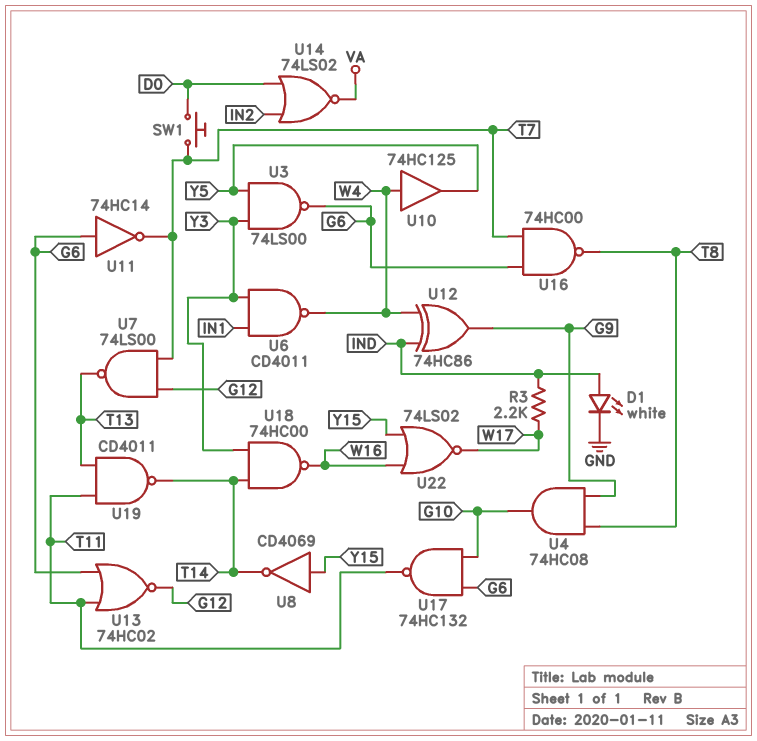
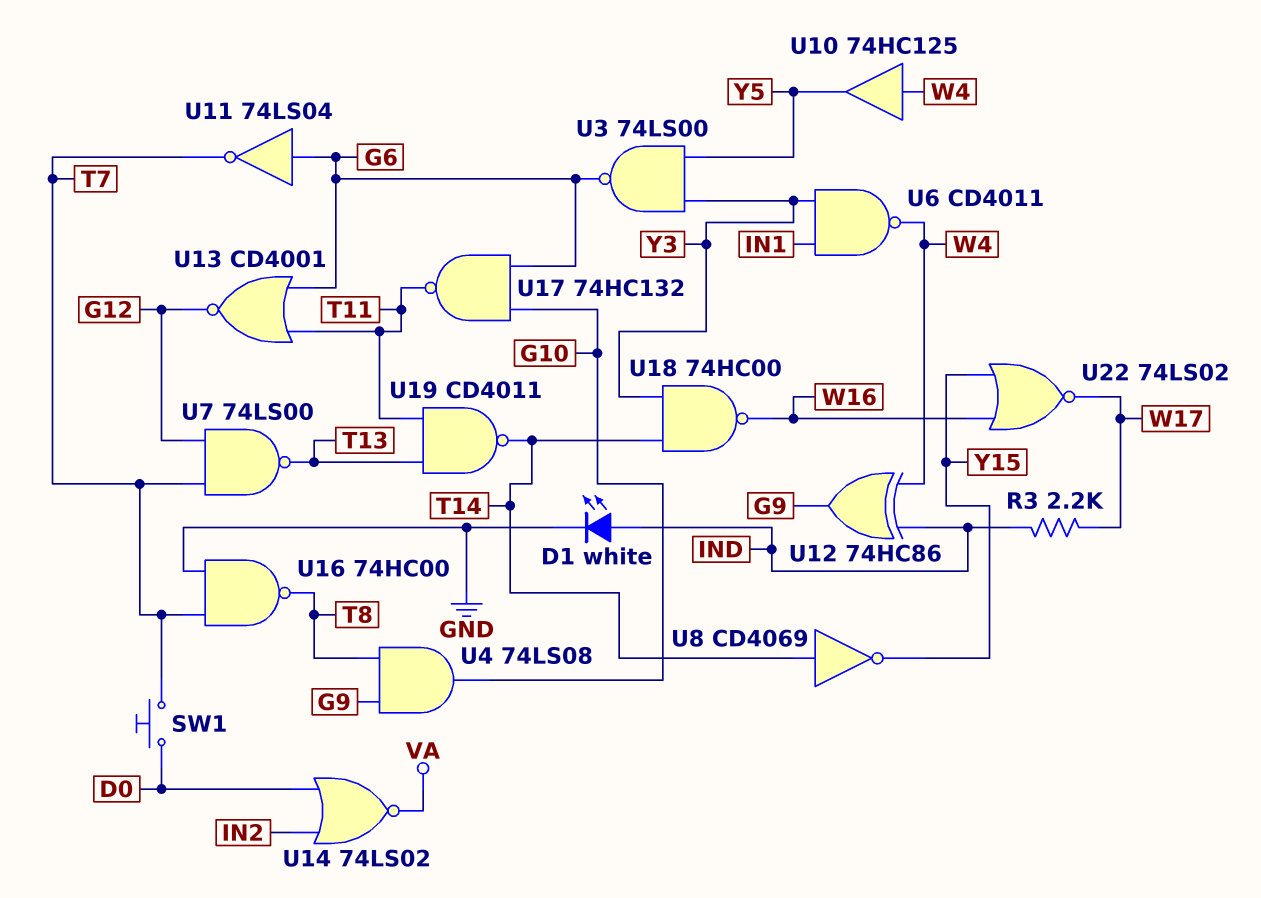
U4: AND 74HC08 (in G9, in T8, out G10) -> AND 74LS08 (in G9, in T8, out G10)
U8: NOT CD4069 (in Y15, out T14) -> NOT CD4069 (in T14, out Y15)
U11: NOT 74HC14 (in G6, out T7) -> NOT 74LS04 (in G6, out T7)
U13: NOR 74HC02 (in G6, in T11, out G12) -> NOR CD4001 (in G6, in T11, out G12)
U16: NAND 74HC00 (in G6, in T7, out T8) -> NAND 74HC00 (in GND, in T7, out T8)

